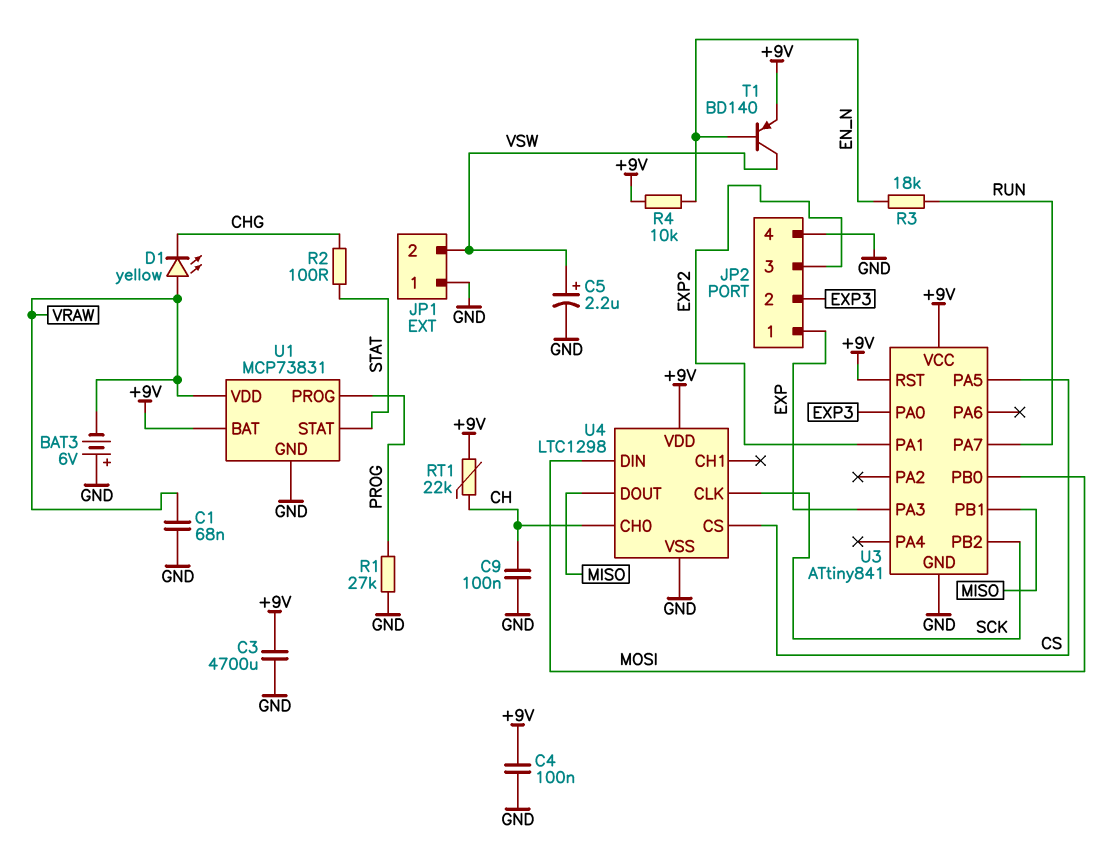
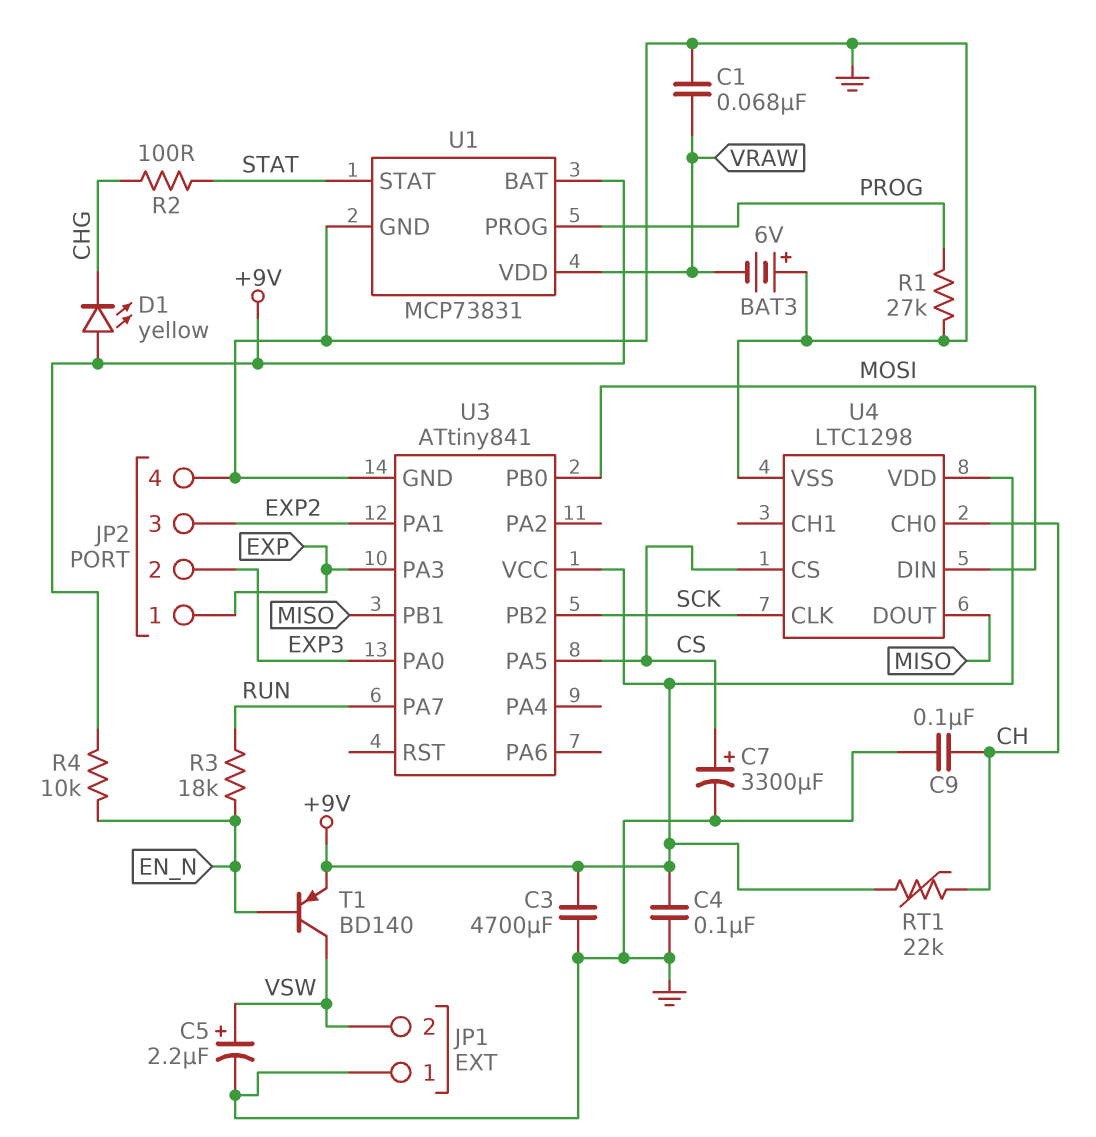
C7: none -> 3300uF (plus CS, minus GND)
D1: LED yellow (A VRAW, K CHG) -> LED yellow (A +9V, K CHG)
U3 pin RST: +9V -> none

